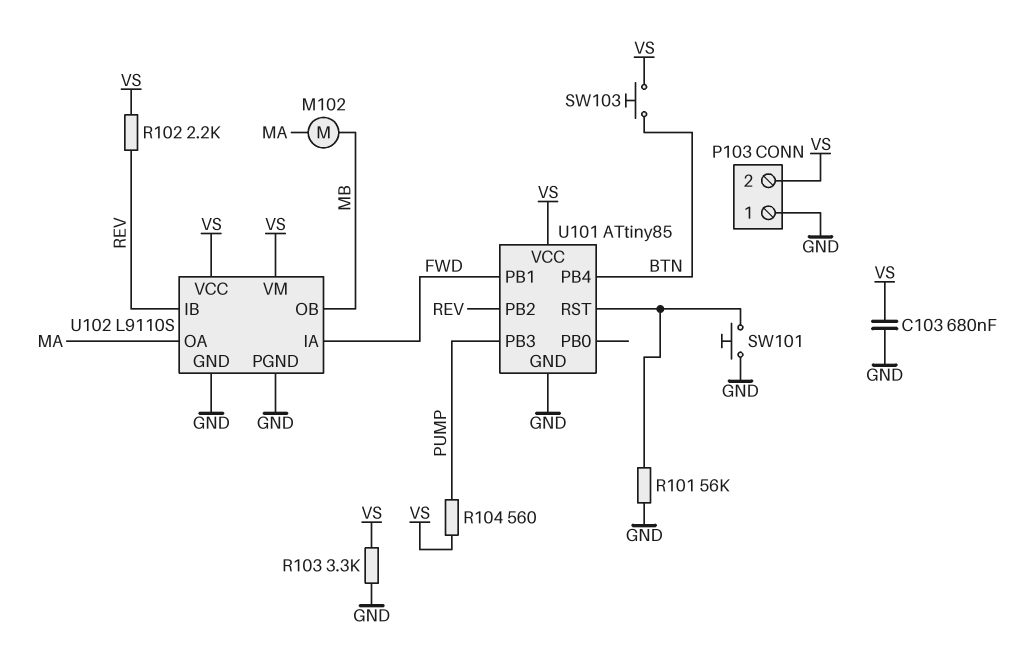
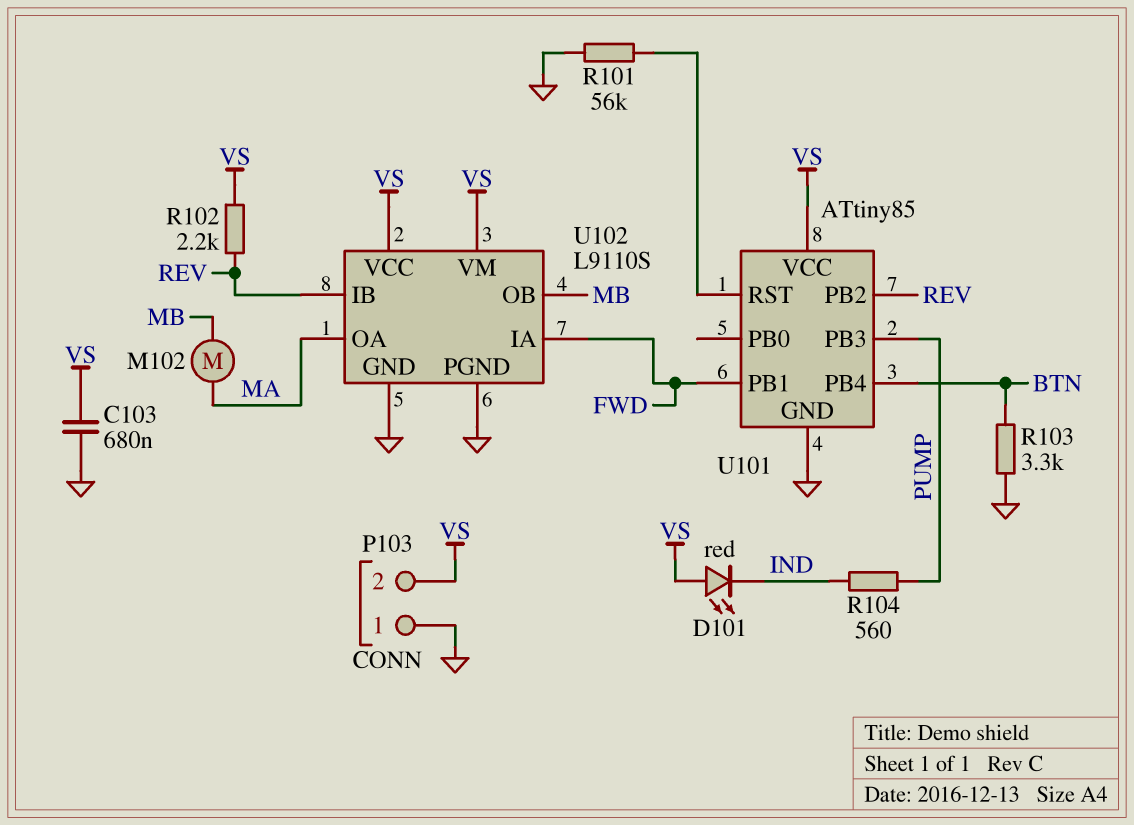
D101: none -> LED red (A VS, K IND)
R103: 3.3k (GND, VS) -> 3.3k (BTN, GND)
R104: 560 (PUMP, VS) -> 560 (IND, PUMP)
SW101: button (GND, U101/RST) -> none
SW103: button (BTN, VS) -> none

